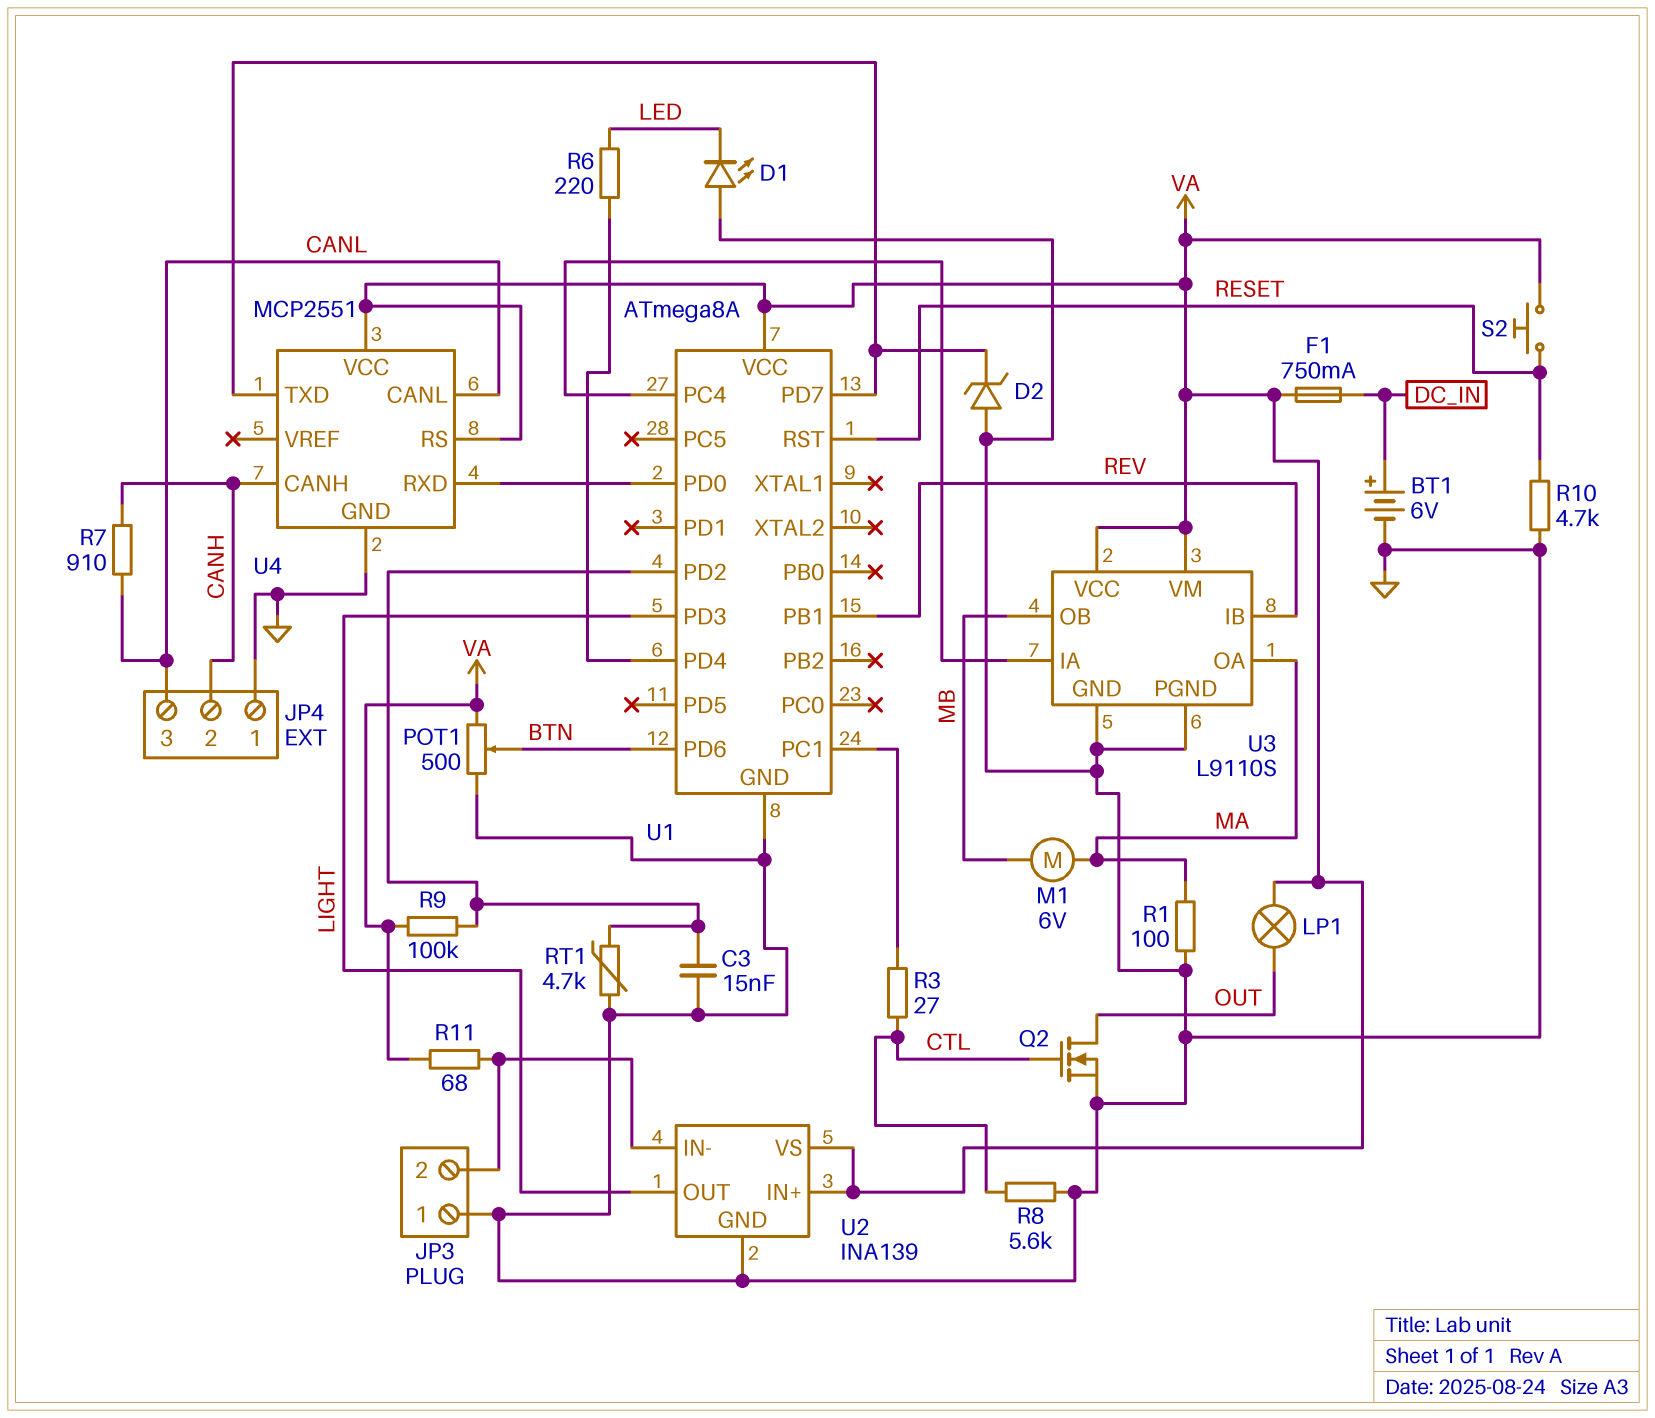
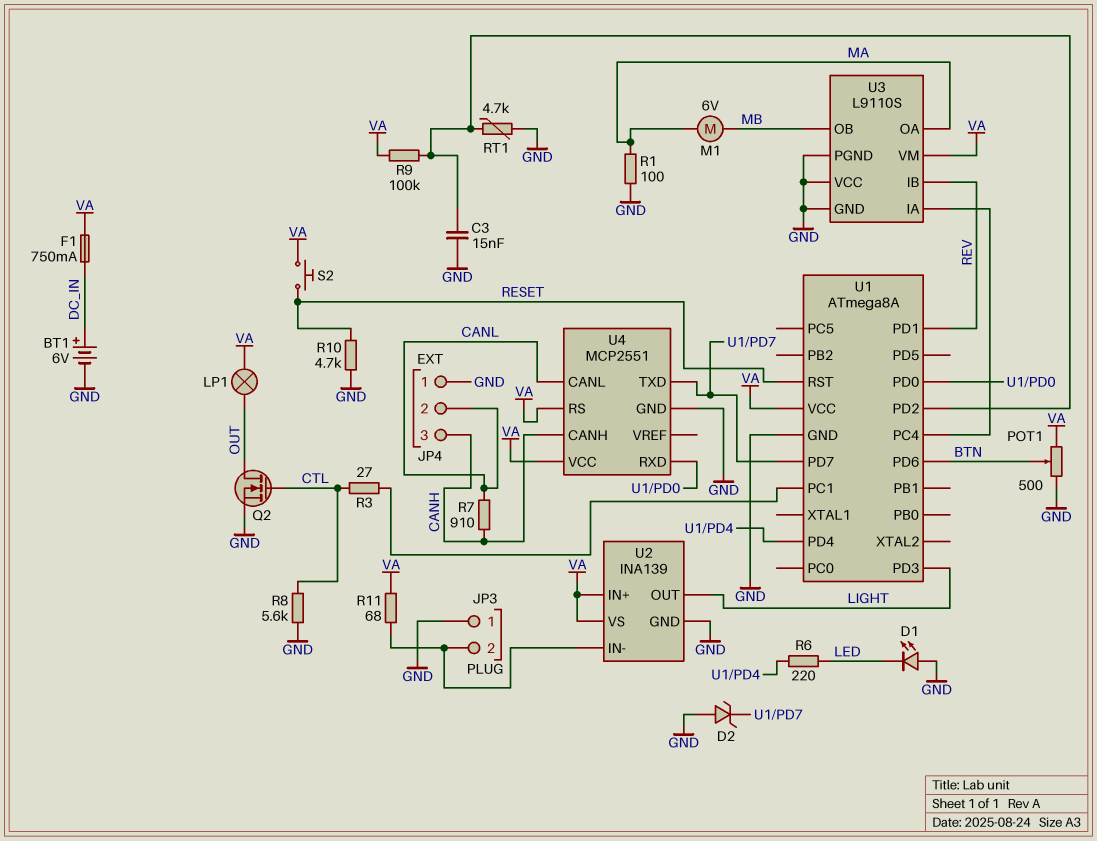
JP4 pin 2: CANH -> CANL
JP4 pin 3: CANL -> CANH
U1 pin PB1: REV -> none
U1 pin PD1: none -> REV
U3 pin VCC: VA -> GND

